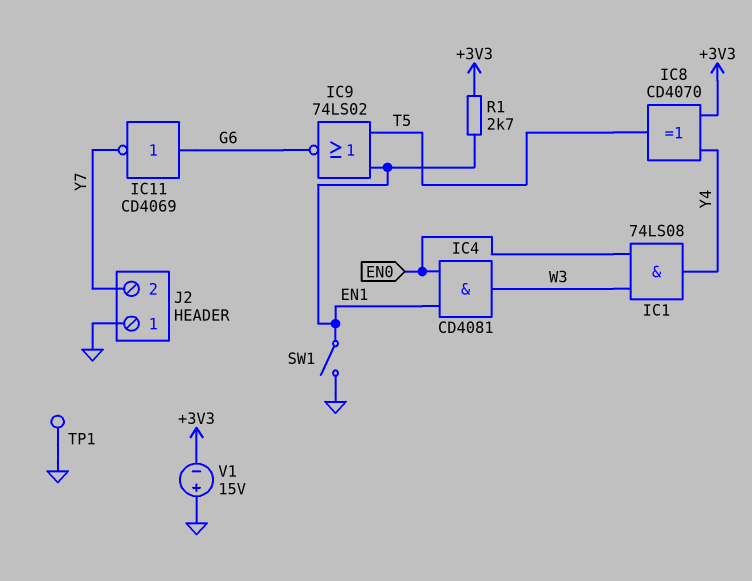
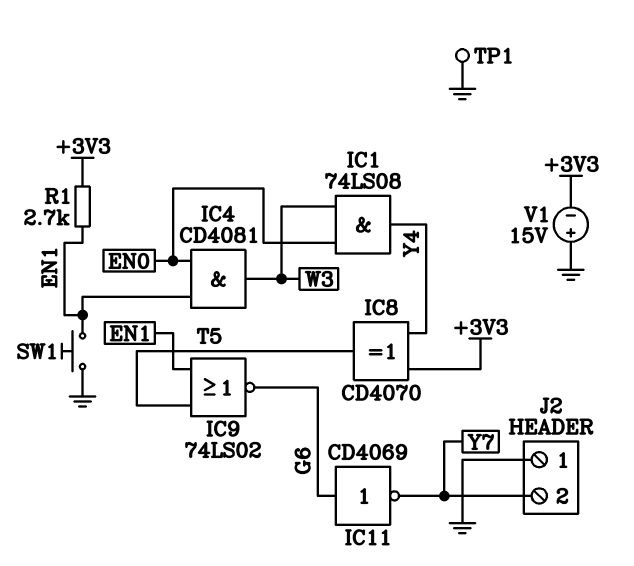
SW1: switch (EN1, GND) -> button (EN1, GND)

